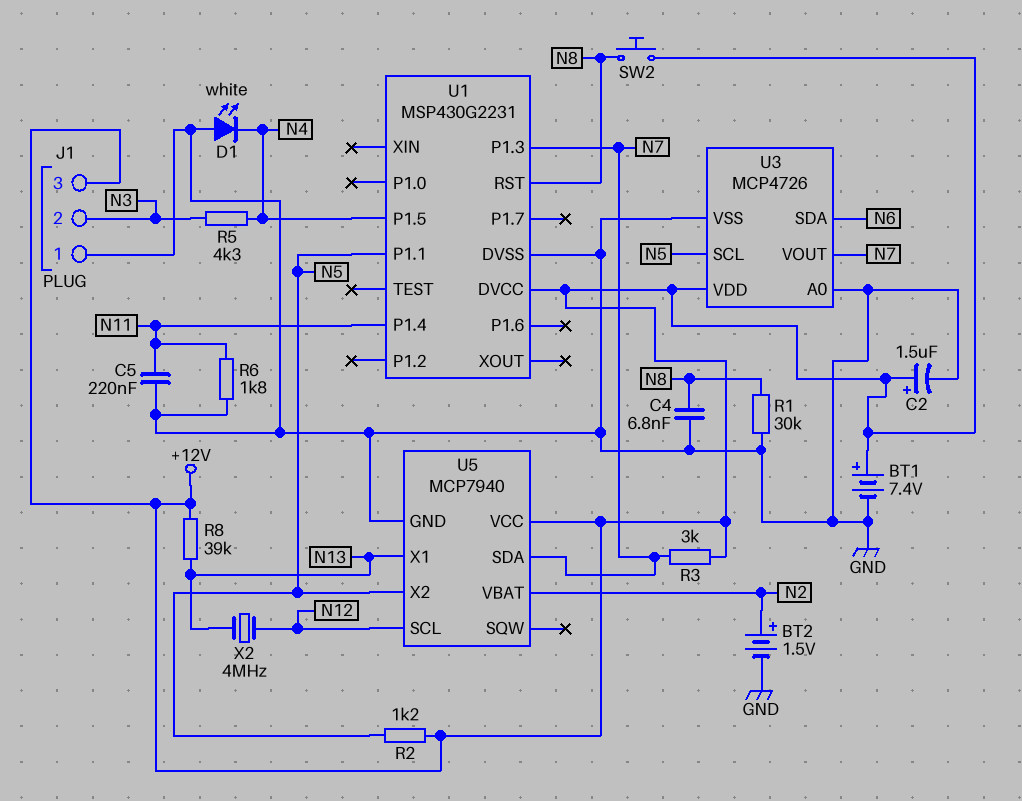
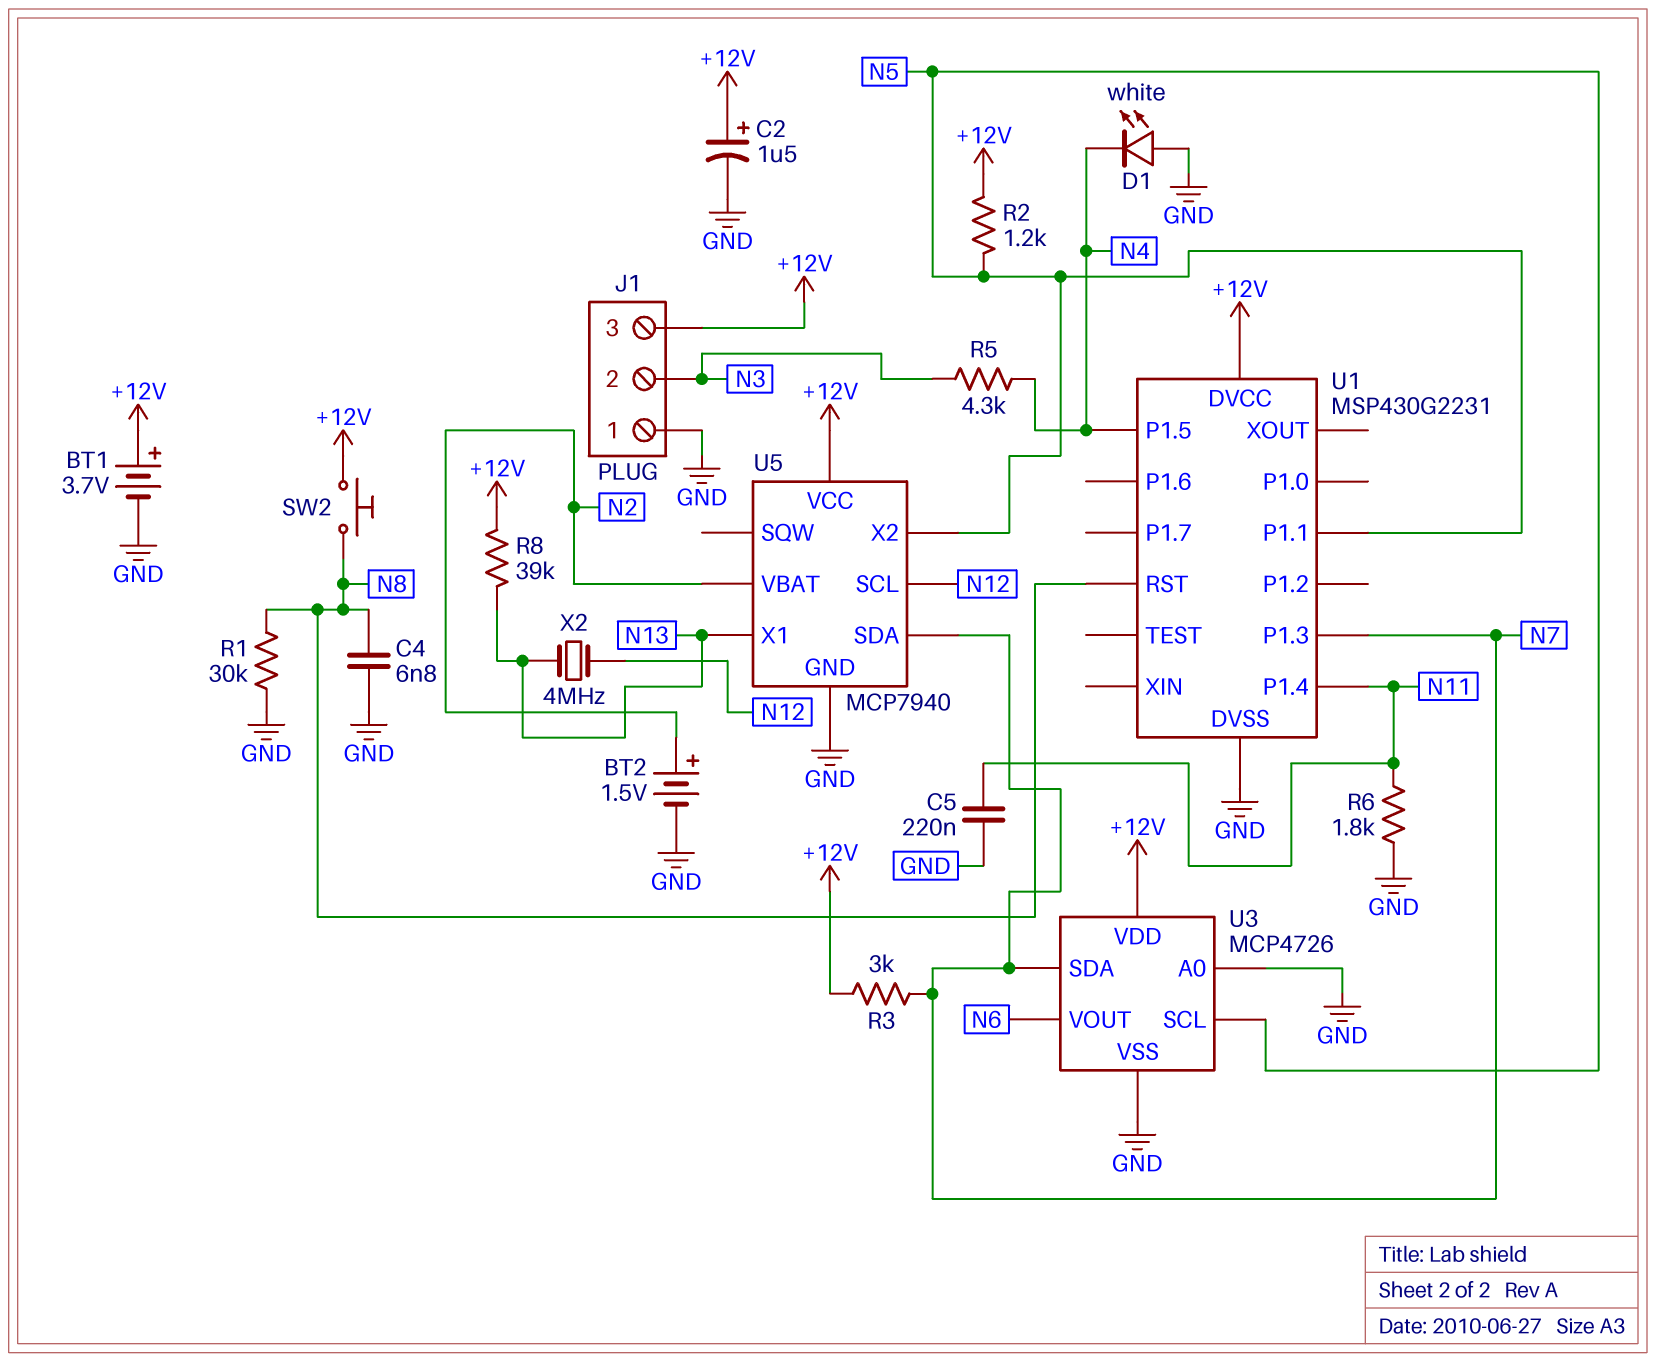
BT1: 7.4V (plus +12V, minus GND) -> 3.7V (plus +12V, minus GND)
U3 pin SDA: N6 -> N7
U3 pin VOUT: N7 -> N6

